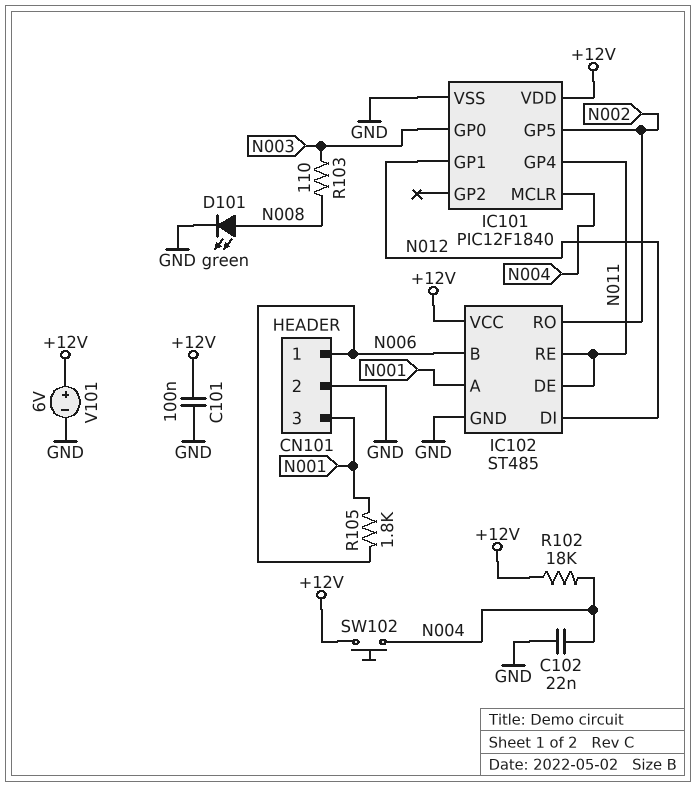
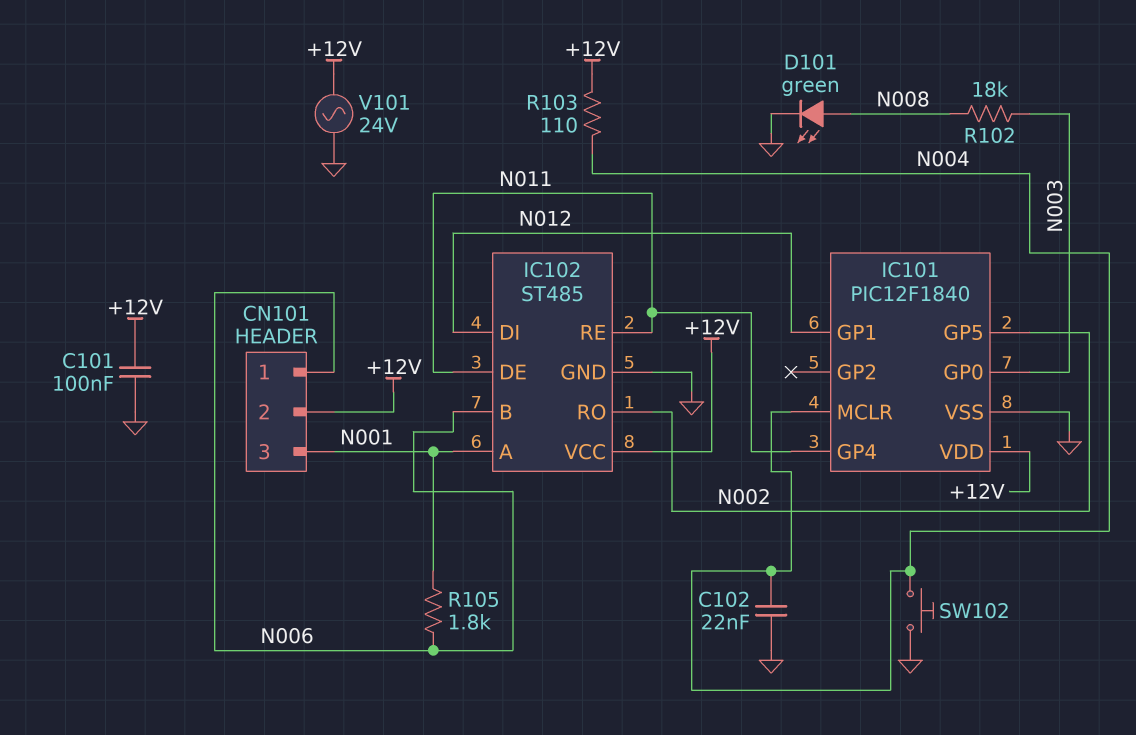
CN101 pin 2: GND -> +12V
R102: 18k (+12V, N004) -> 18k (N003, N008)
R103: 110 (N003, N008) -> 110 (+12V, N004)
SW102: button (+12V, N004) -> button (GND, N004)
V101: 6V (plus +12V, minus GND) -> AC 24V (+12V, GND)

